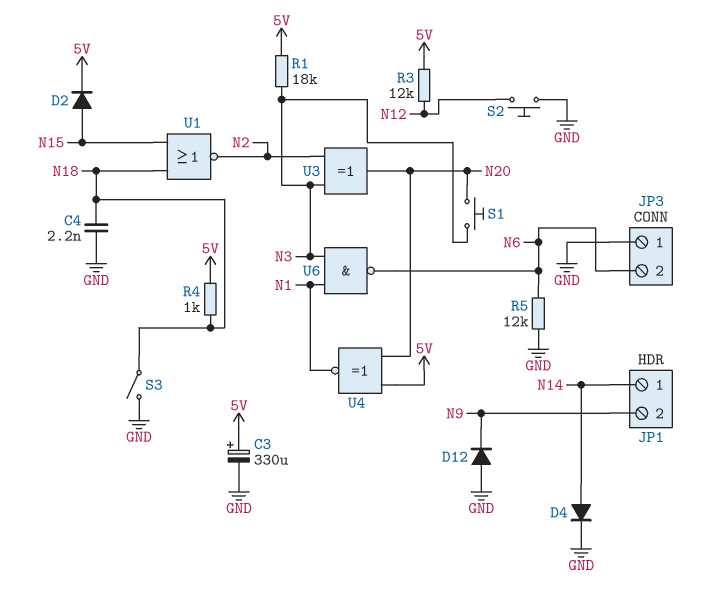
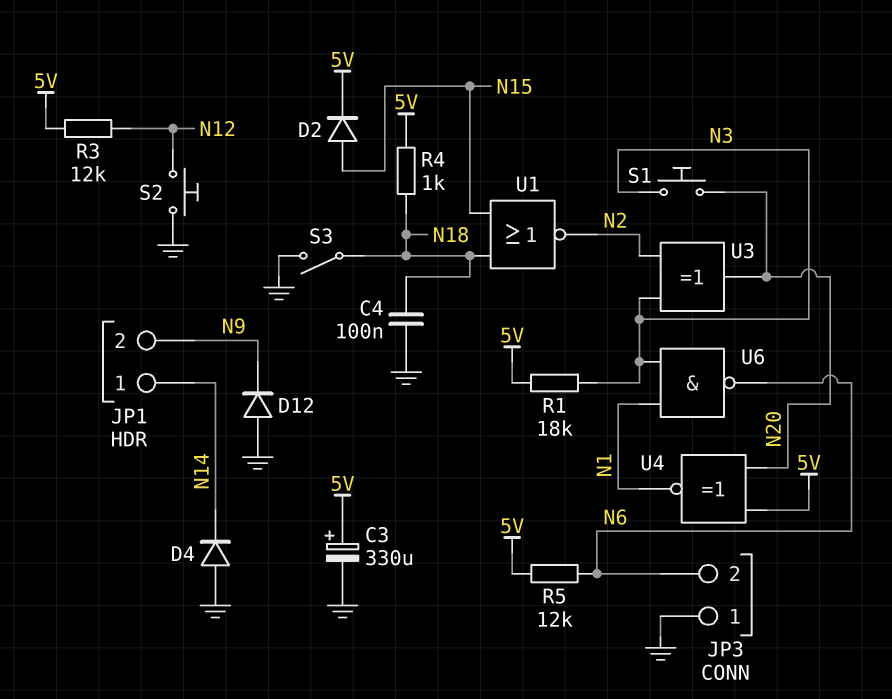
C4: 2.2nF (GND, N18) -> 100nF (GND, N18)
D4: diode (A N14, K GND) -> diode (A GND, K N14)
R5: 12k (GND, N6) -> 12k (5V, N6)

